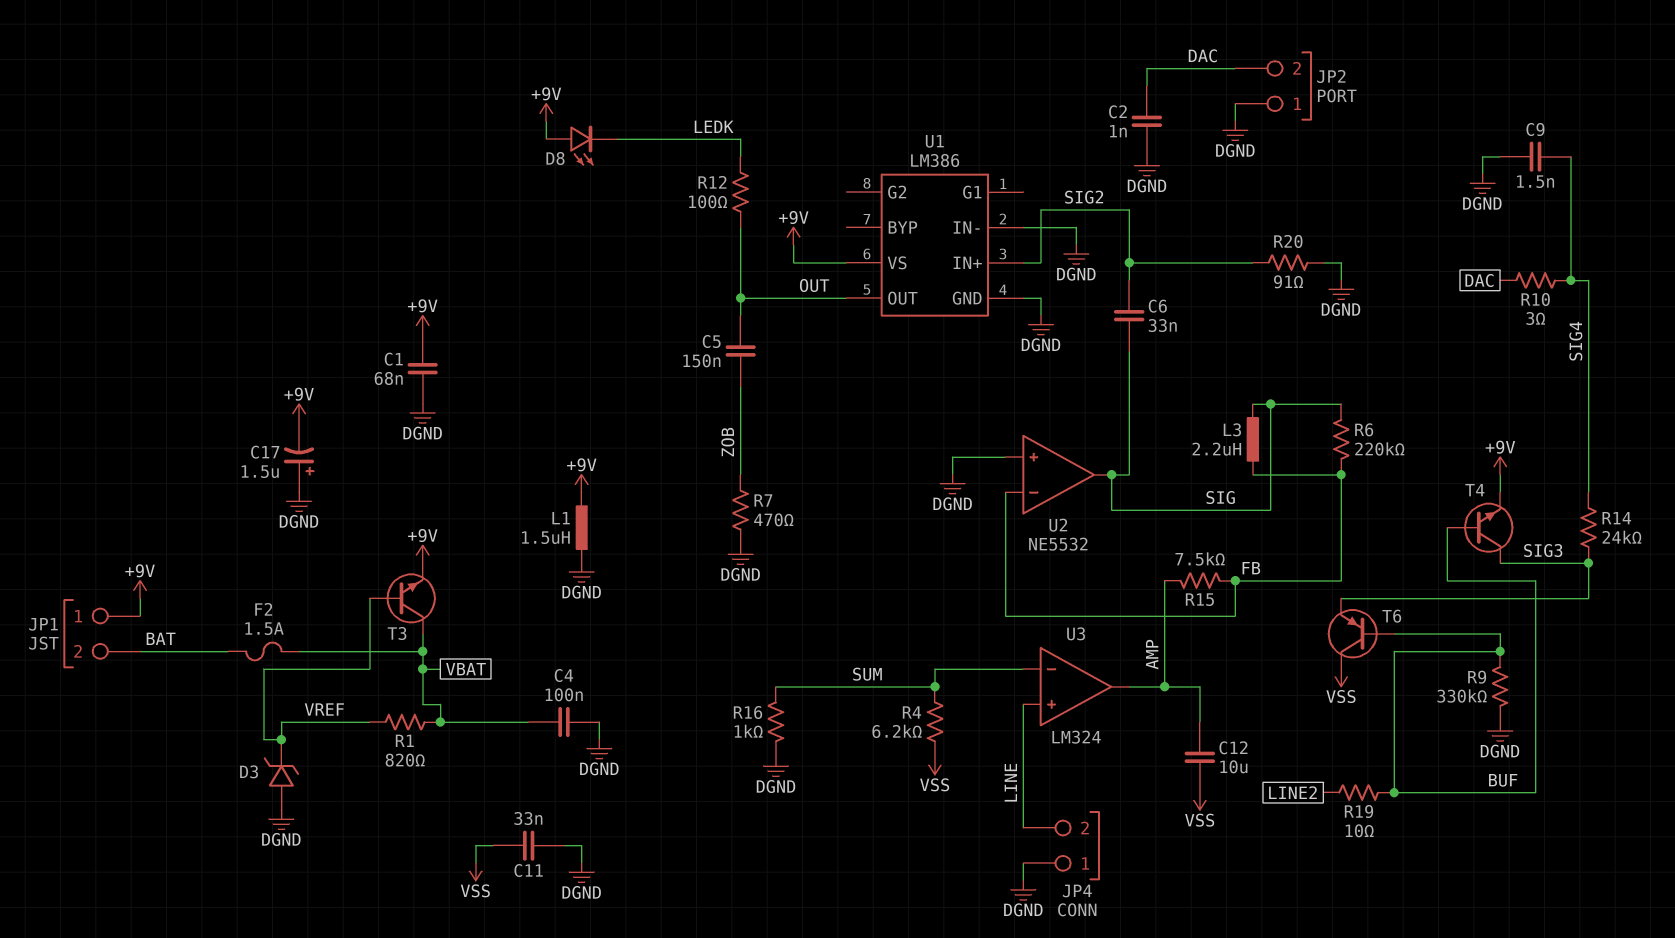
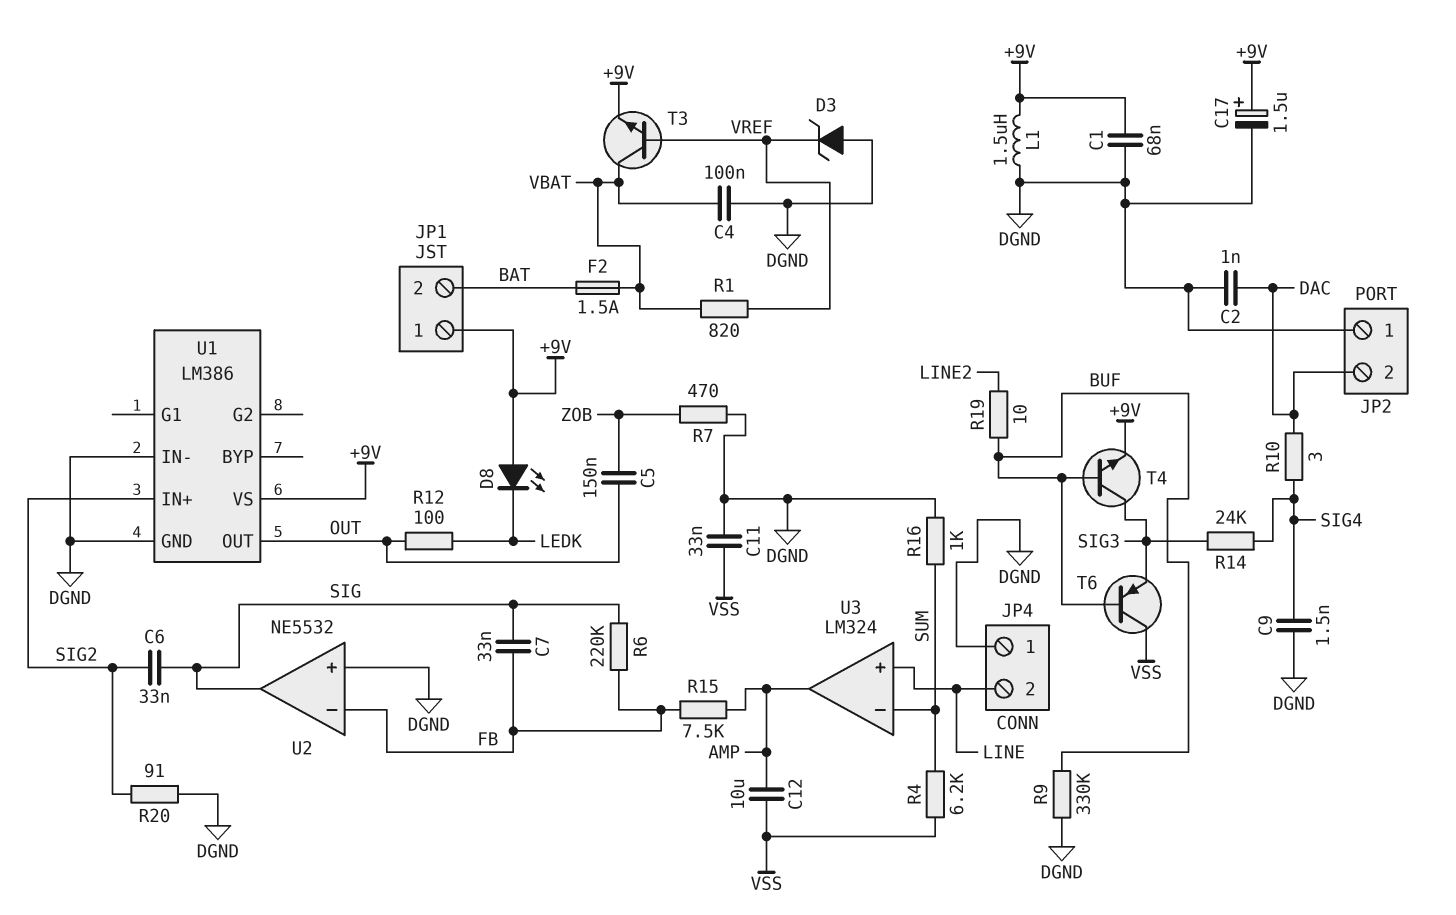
C7: none -> 33nF (FB, SIG)
C17: 1.5uF (plus DGND, minus +9V) -> 1.5uF (plus +9V, minus DGND)
L3: 2.2uH (FB, SIG) -> none

